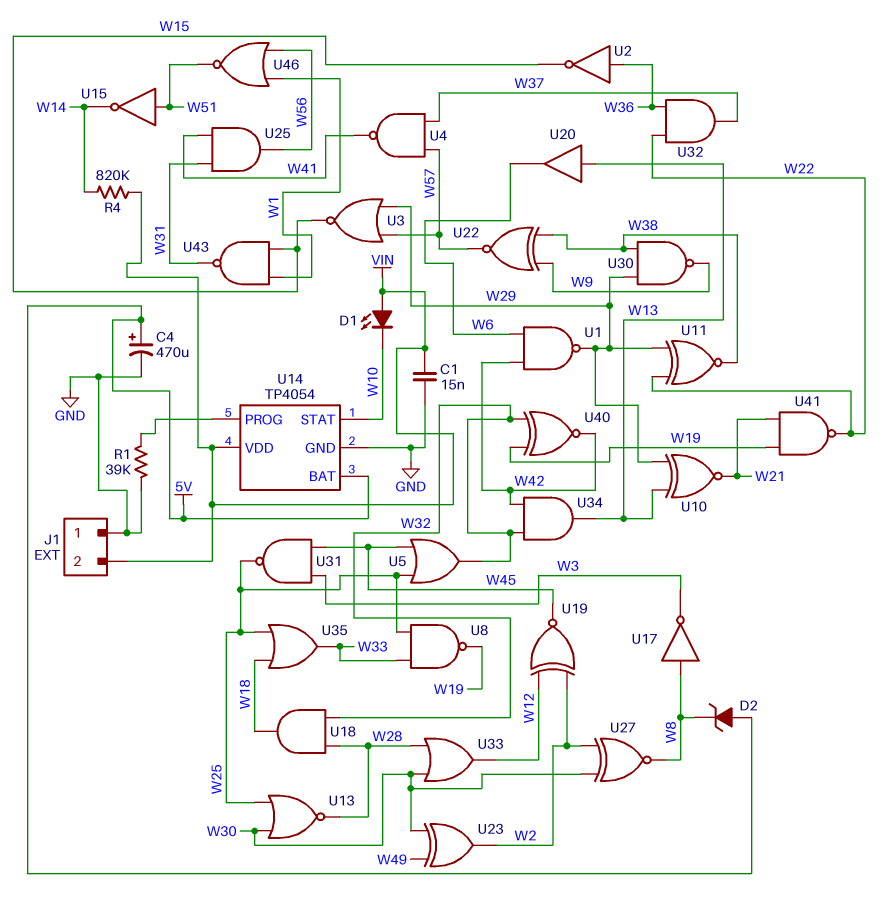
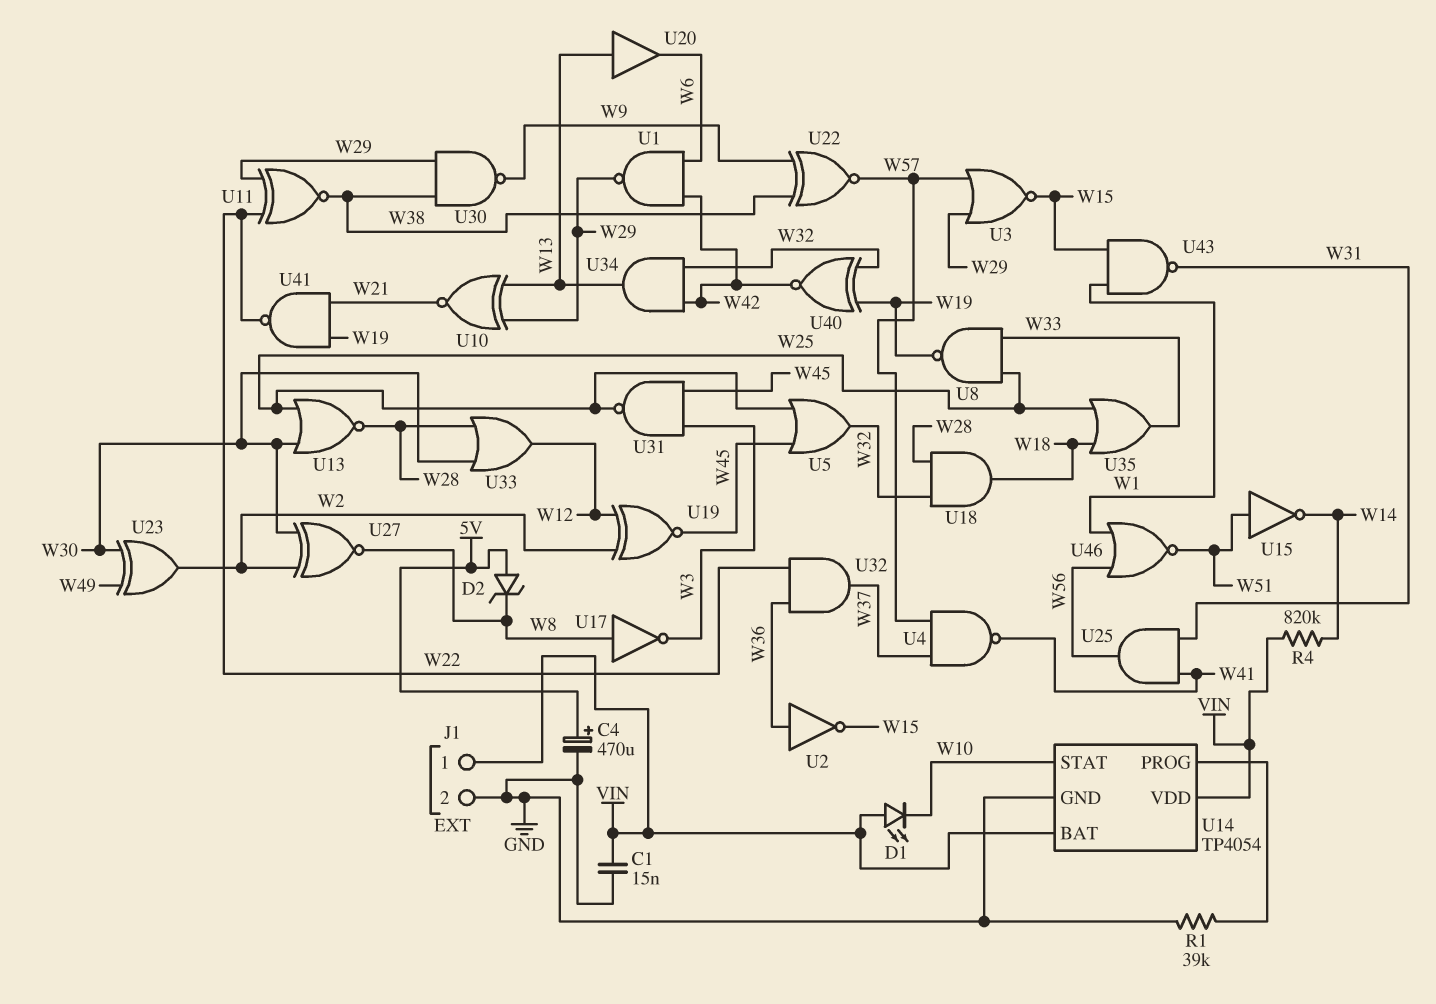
J1 pin 1: GND -> VIN
J1 pin 2: VIN -> GND
U14 pin BAT: 5V -> VIN

